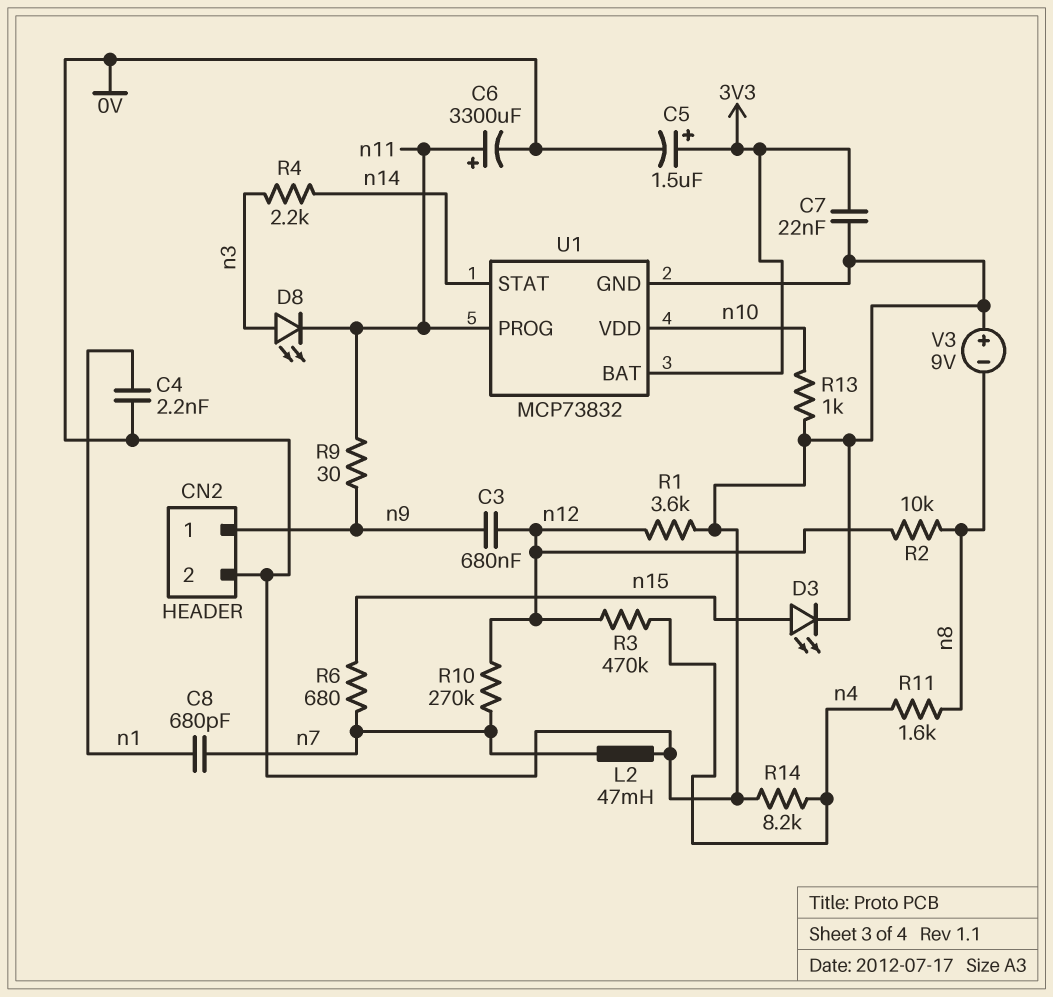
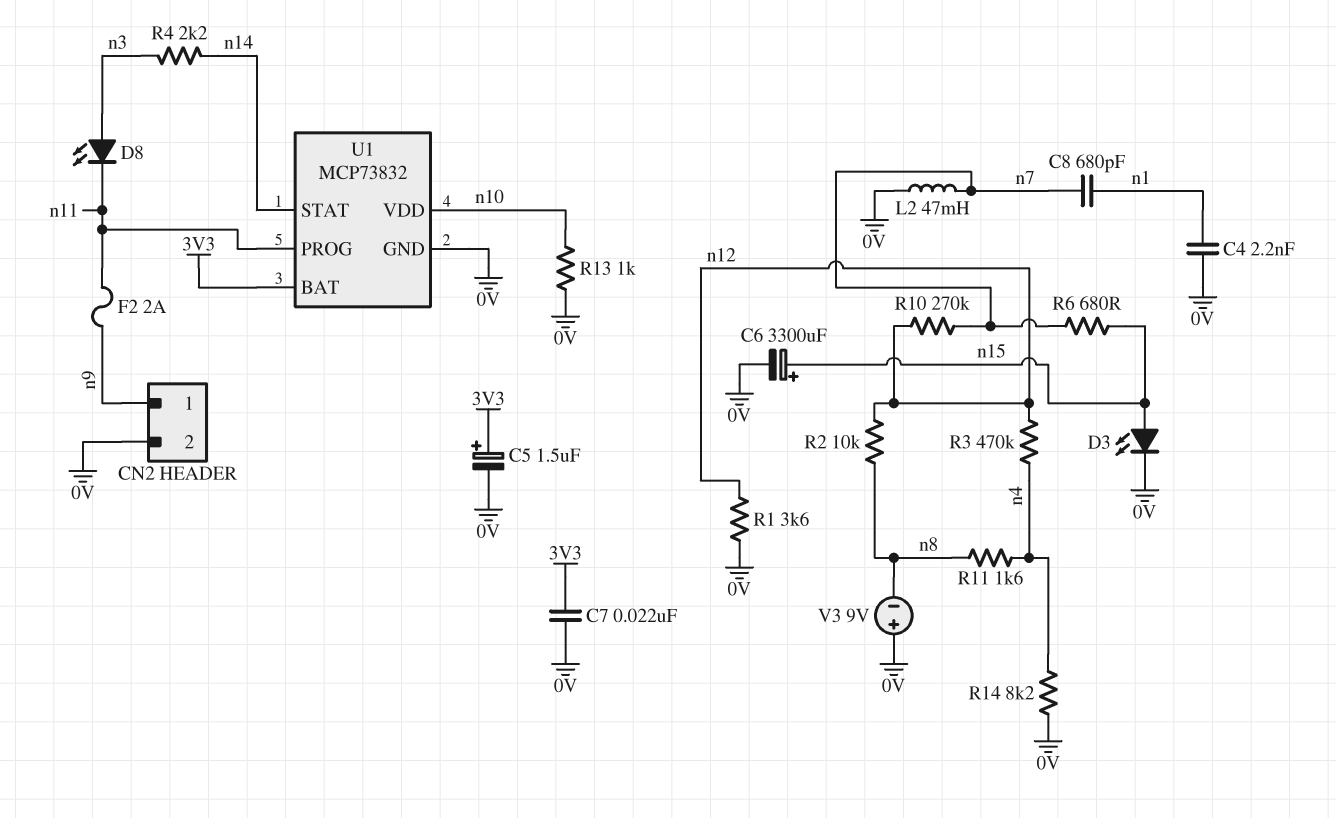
C3: 680nF (n9, n12) -> none
C6: 3300uF (plus n11, minus 0V) -> 3300uF (plus n15, minus 0V)
F2: none -> 2A (n9, n11)
R9: 30 (n9, n11) -> none

